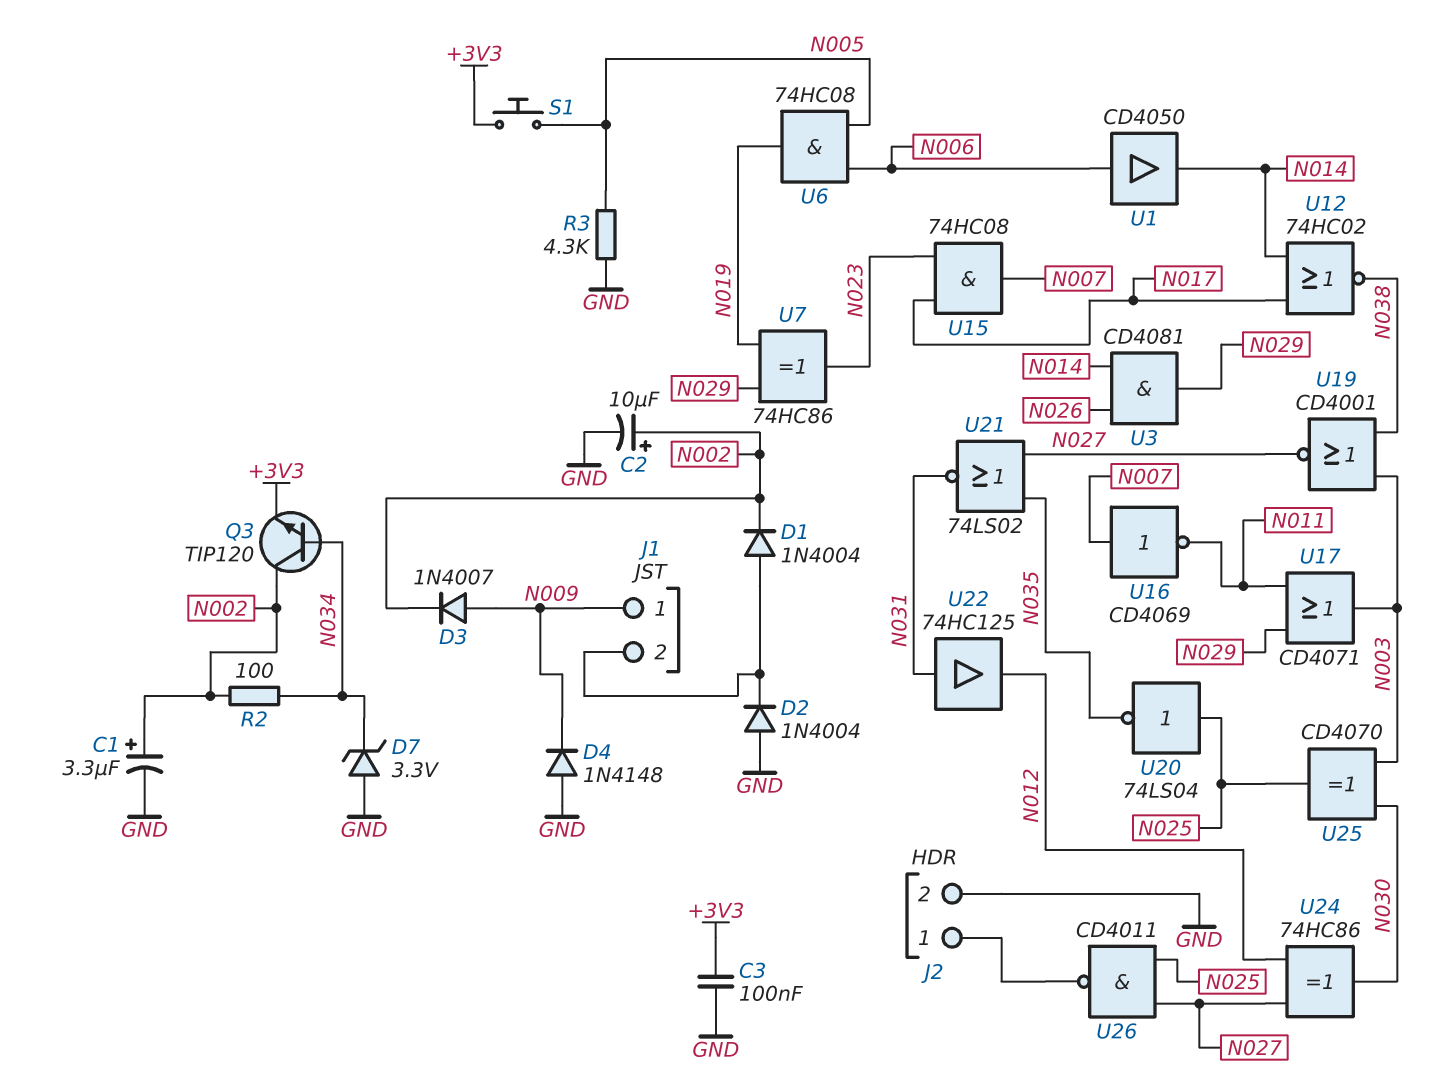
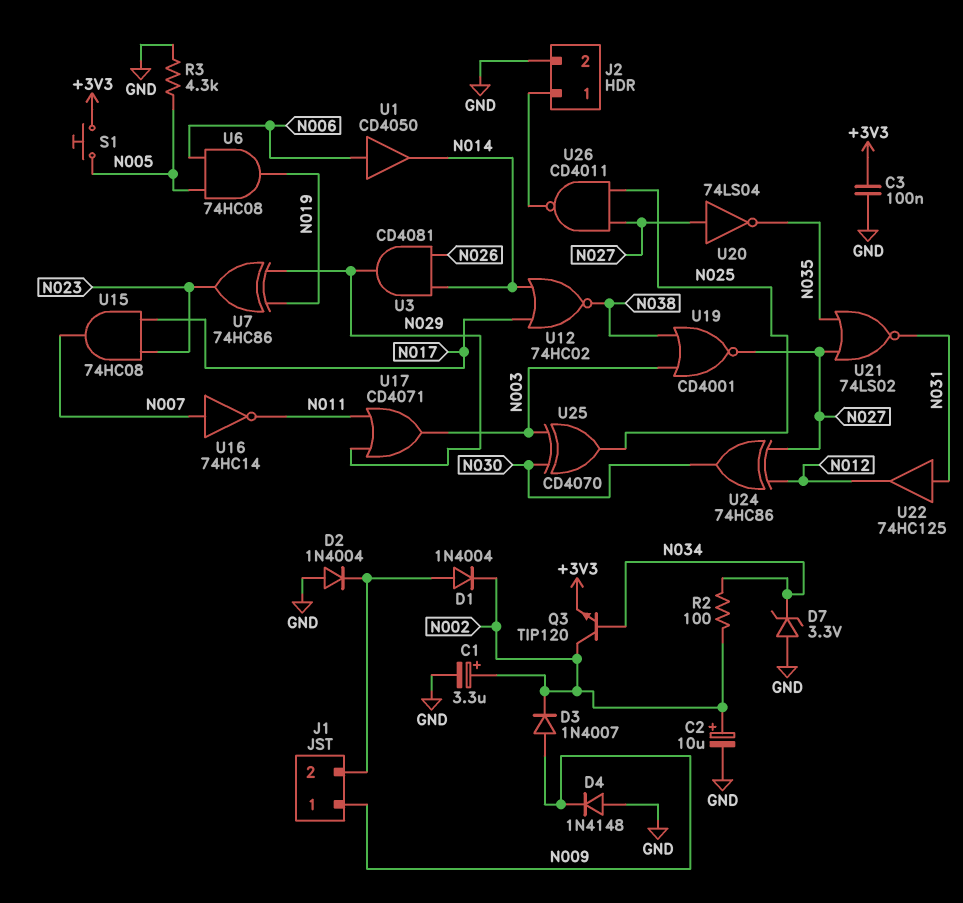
U16: NOT CD4069 (in N007, out N011) -> NOT 74HC14 (in N007, out N011)
U20: NOT 74LS04 (in N025, out N035) -> NOT 74LS04 (in N027, out N035)

